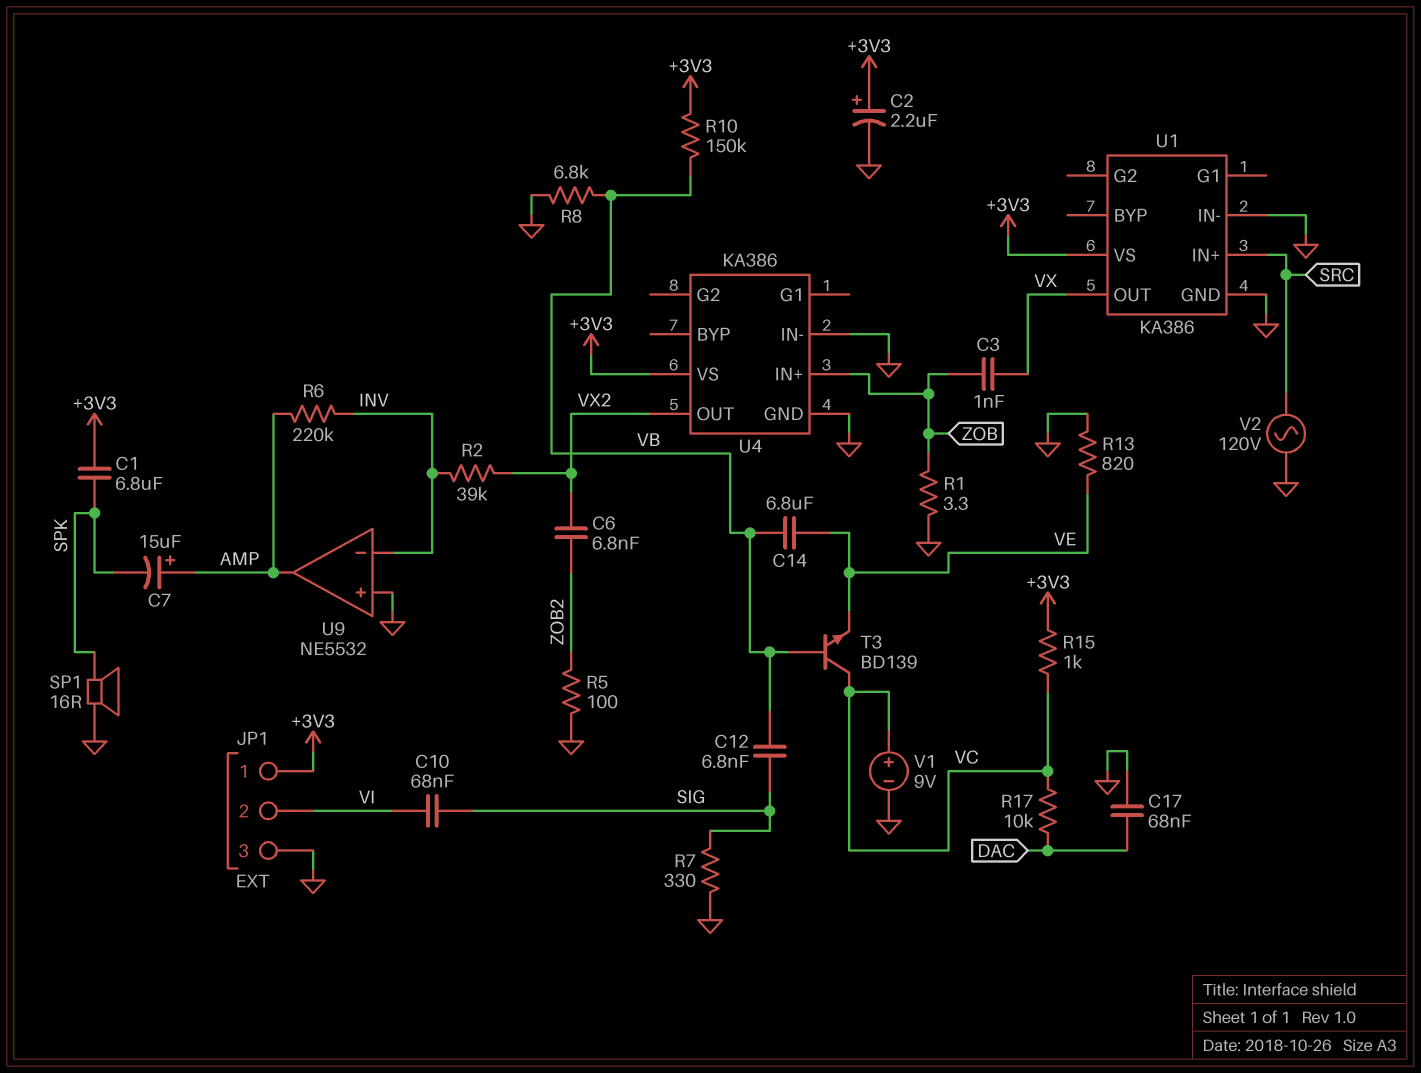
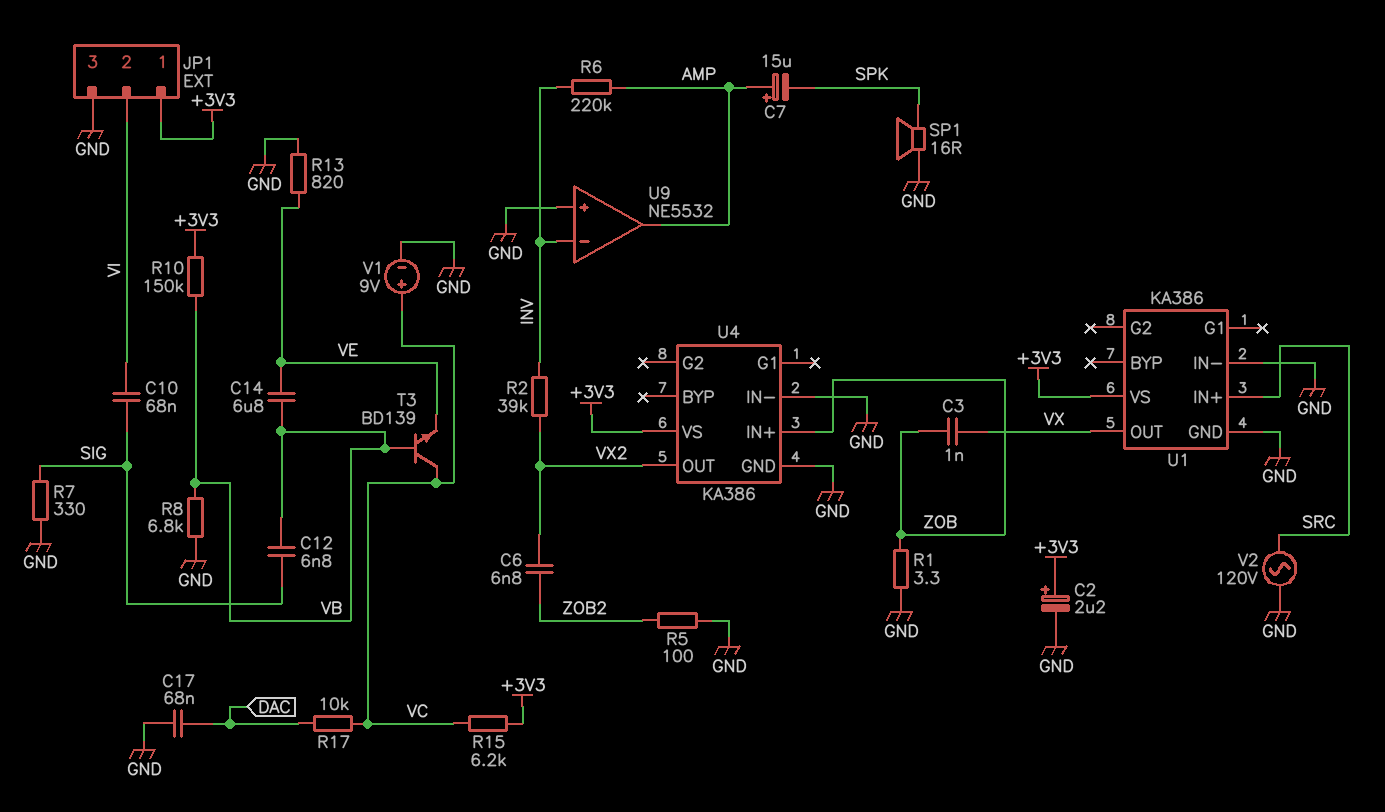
C1: 6.8uF (+3V3, SPK) -> none
R15: 1k (+3V3, VC) -> 6.2k (+3V3, VC)

